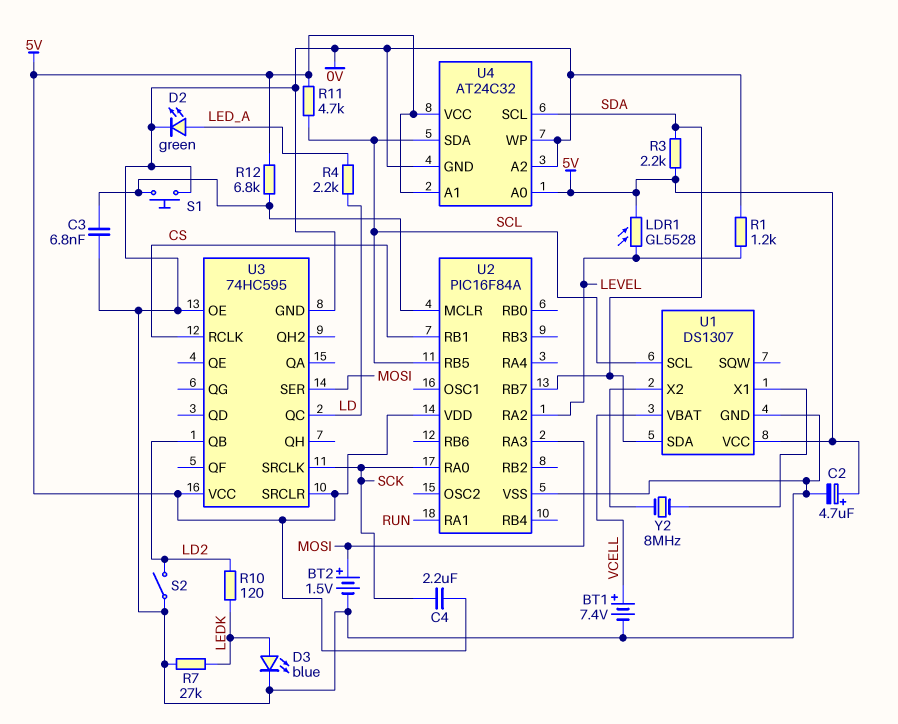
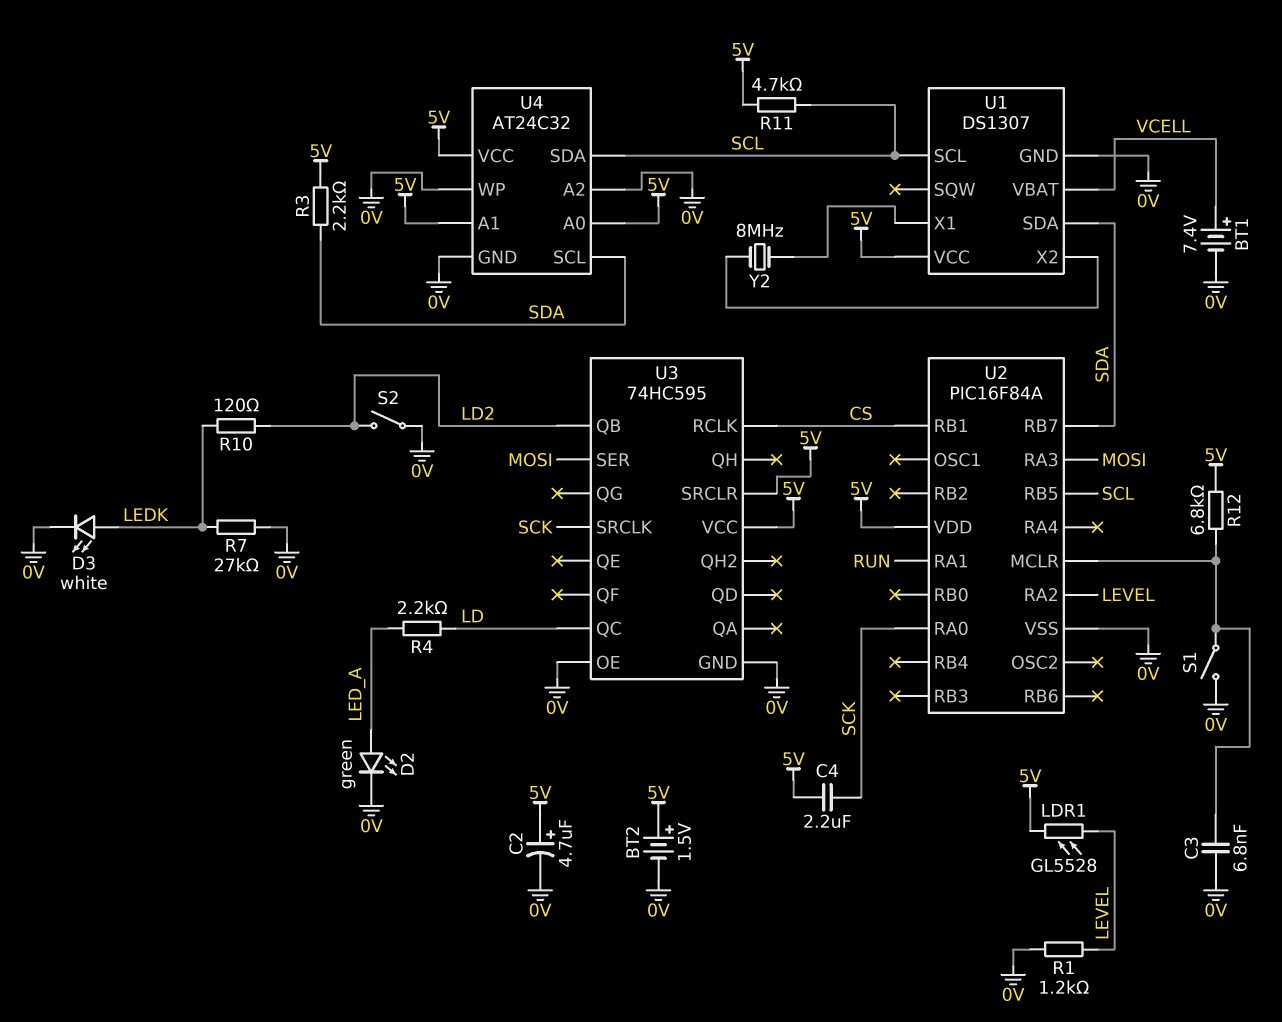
BT2: 1.5V (plus MOSI, minus 0V) -> 1.5V (plus 5V, minus 0V)
D3: LED blue (A LEDK, K 0V) -> LED white (A LEDK, K 0V)
S1: button (0V, U2/MCLR) -> switch (0V, U2/MCLR)

